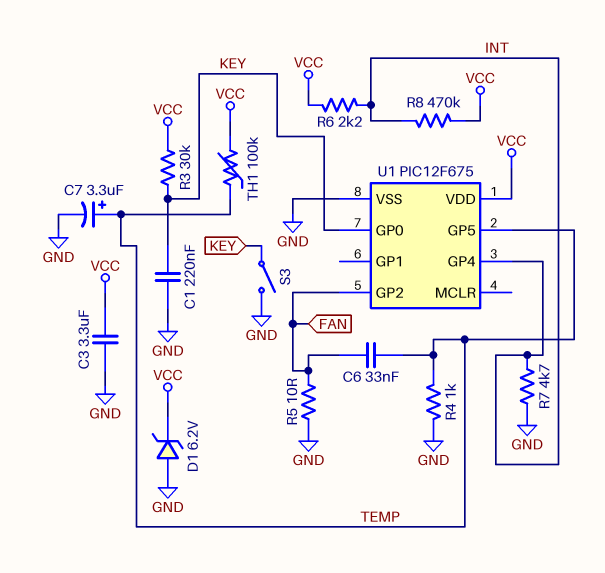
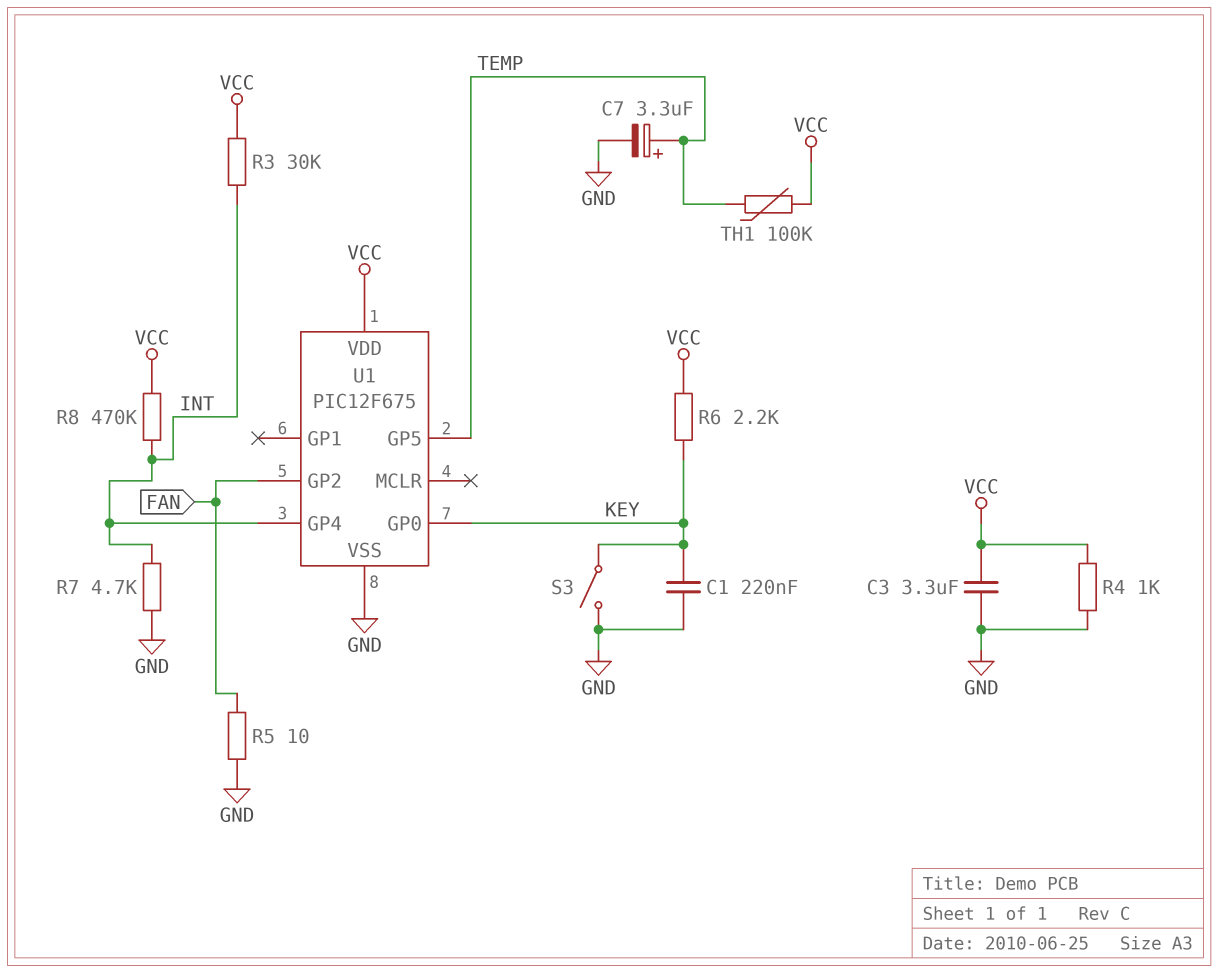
C6: 33nF (FAN, TEMP) -> none
D1: zener 6.2V (A GND, K VCC) -> none
R3: 30k (KEY, VCC) -> 30k (INT, VCC)
R4: 1k (GND, TEMP) -> 1k (GND, VCC)
R6: 2.2k (INT, VCC) -> 2.2k (KEY, VCC)

